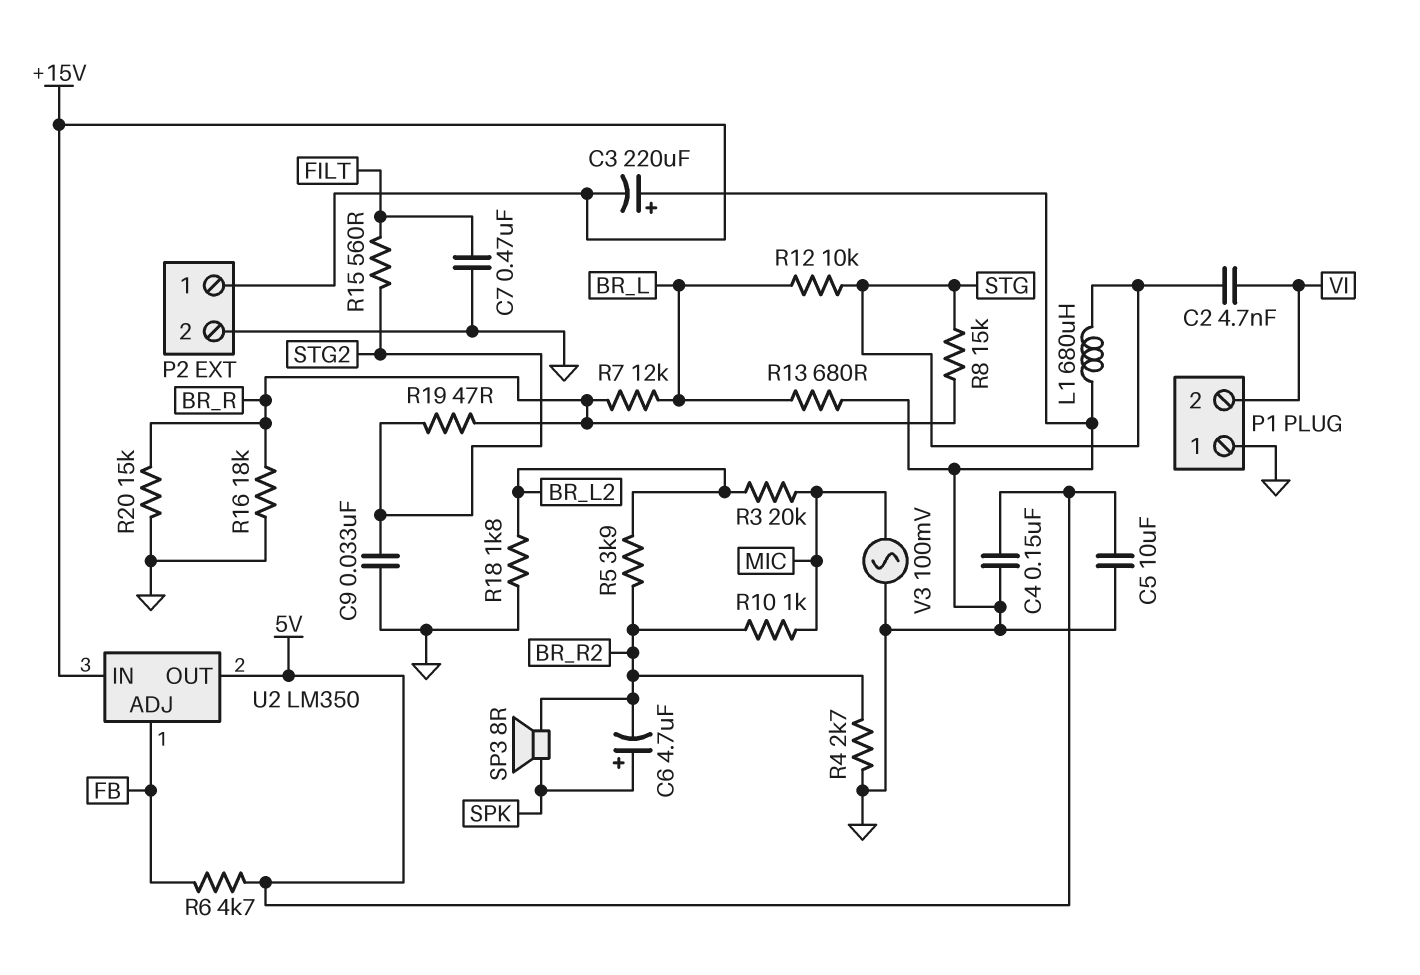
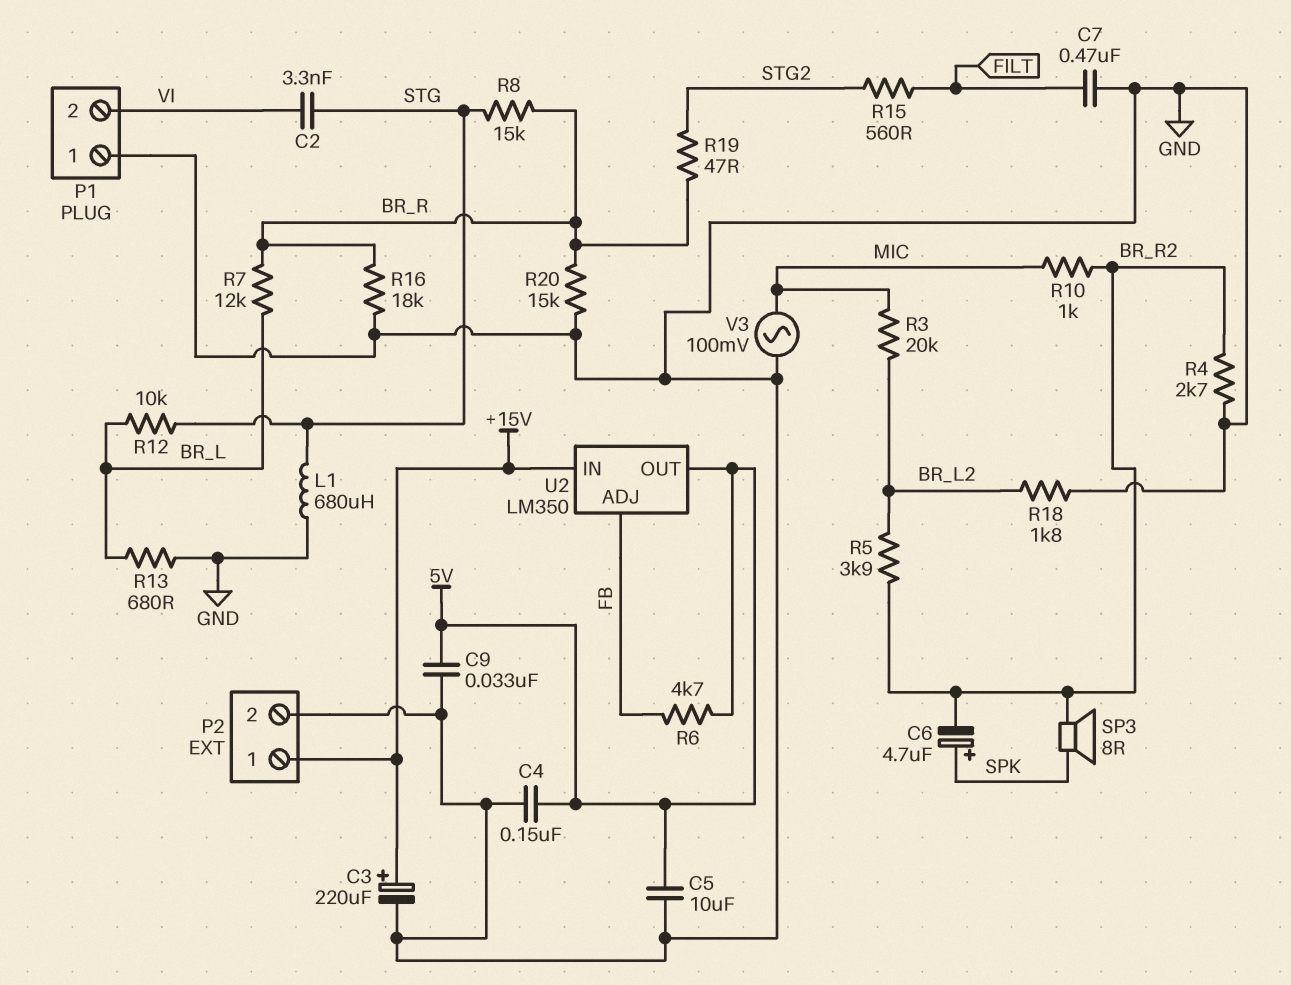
C2: 4.7nF (STG, VI) -> 3.3nF (STG, VI)
C3: 220uF (plus GND, minus +15V) -> 220uF (plus +15V, minus GND)
C9: 33nF (GND, STG2) -> 33nF (5V, GND)

